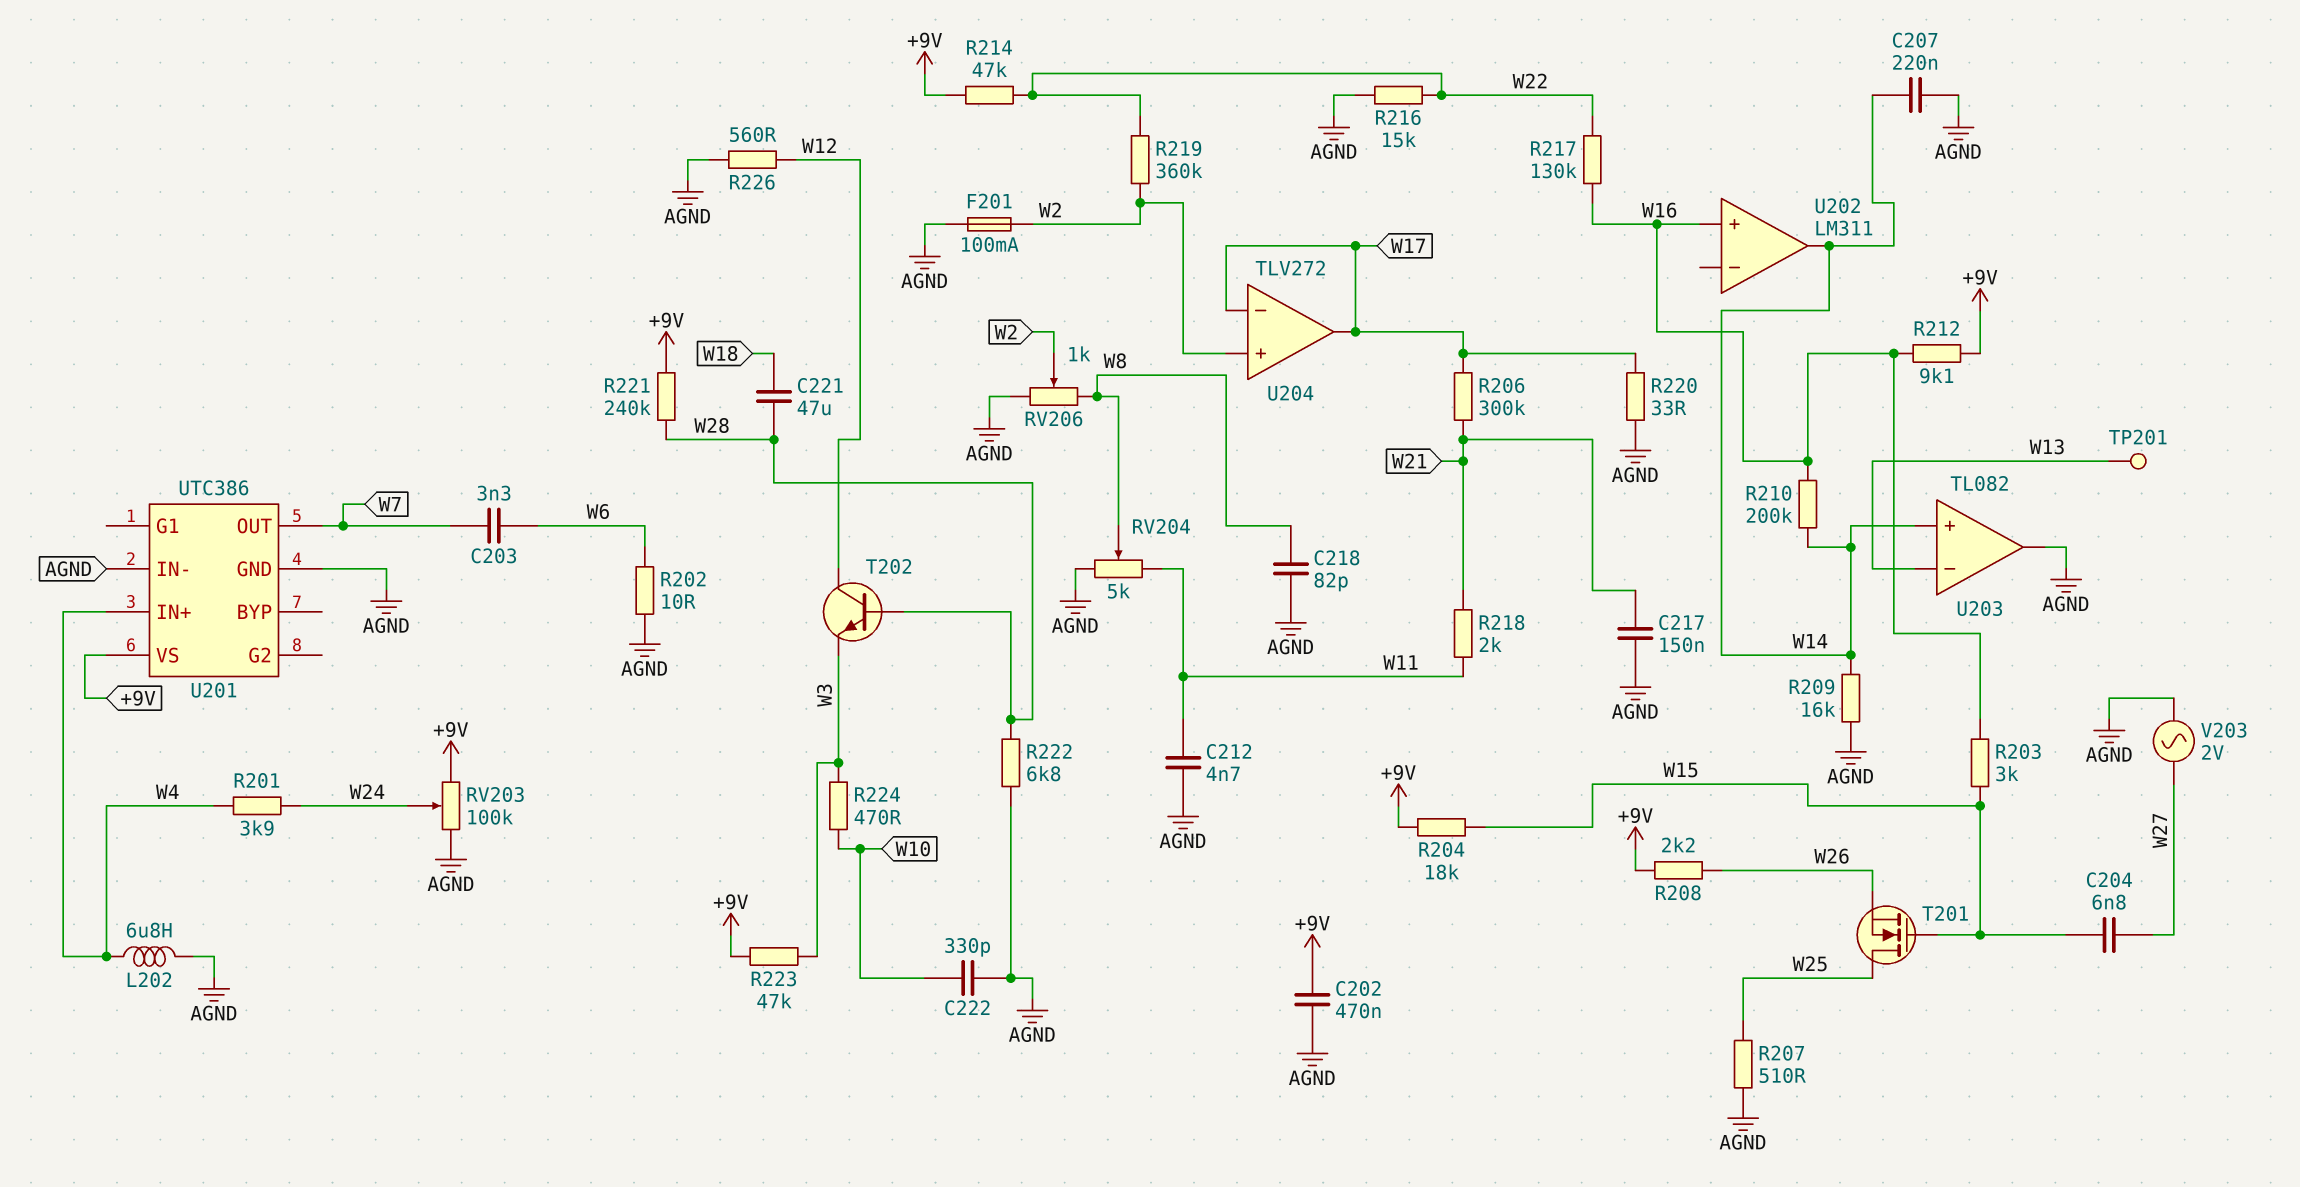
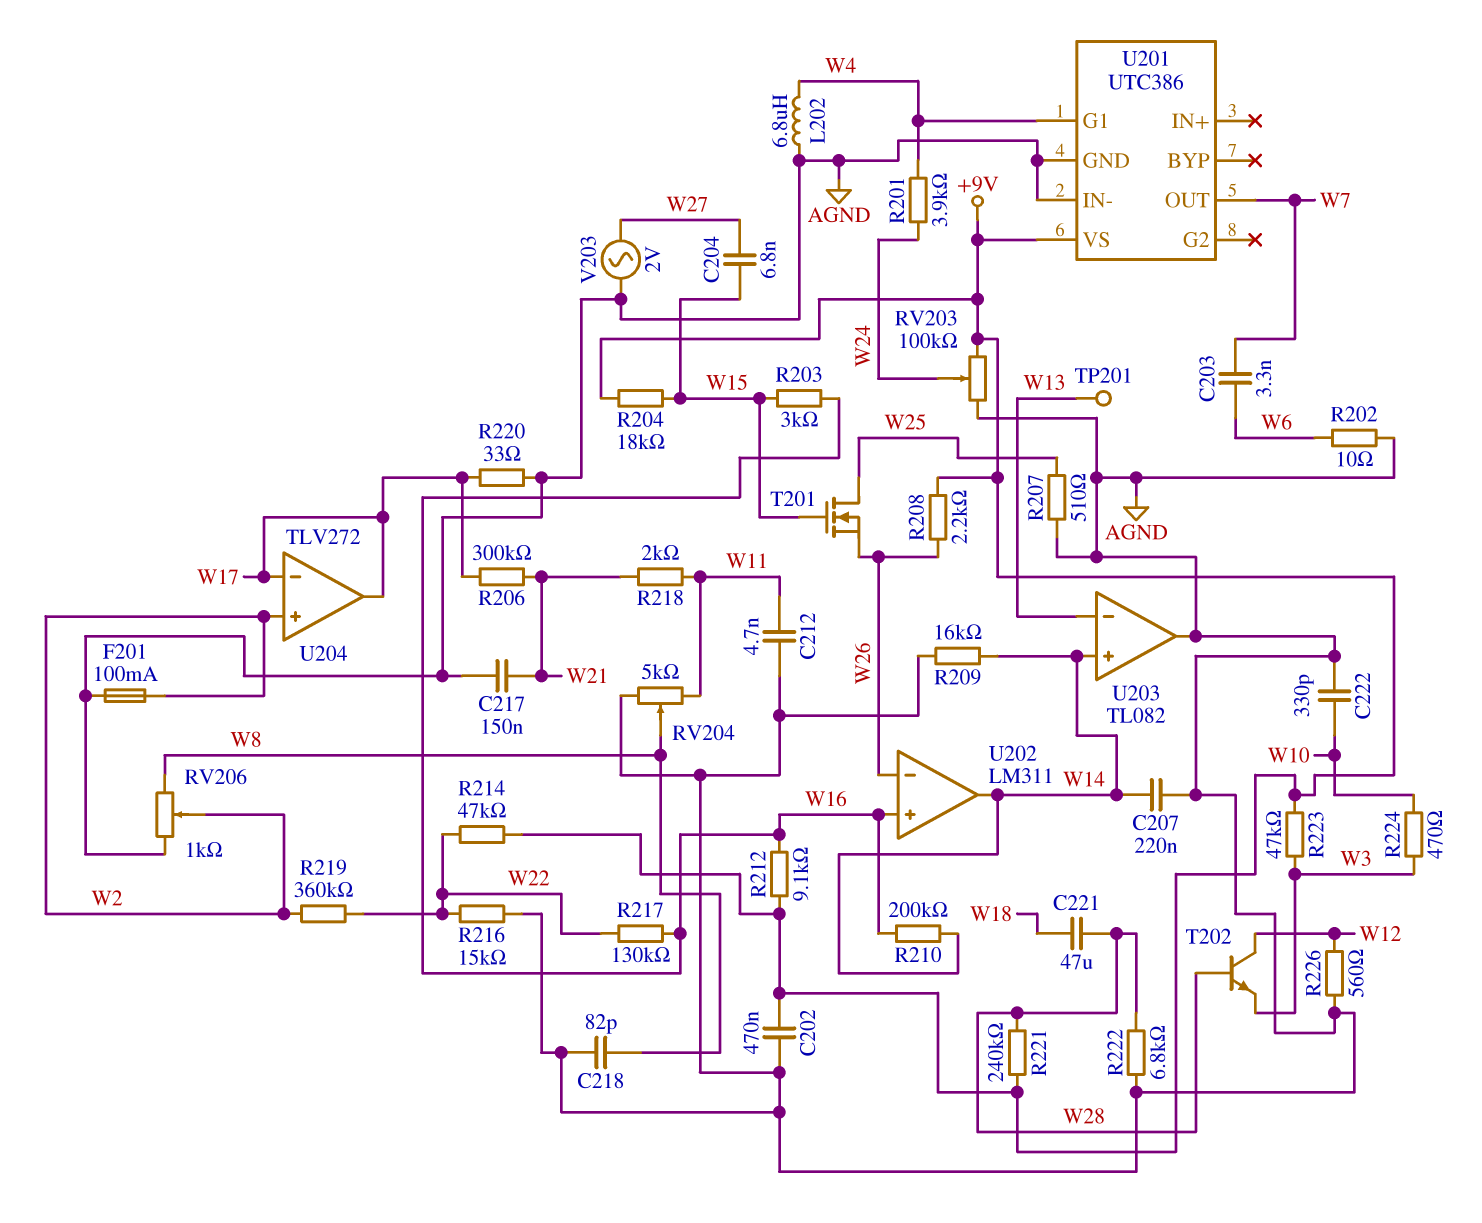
U201 pin G1: none -> W4
U201 pin IN+: W4 -> none
U202 pin in-: none -> W26

